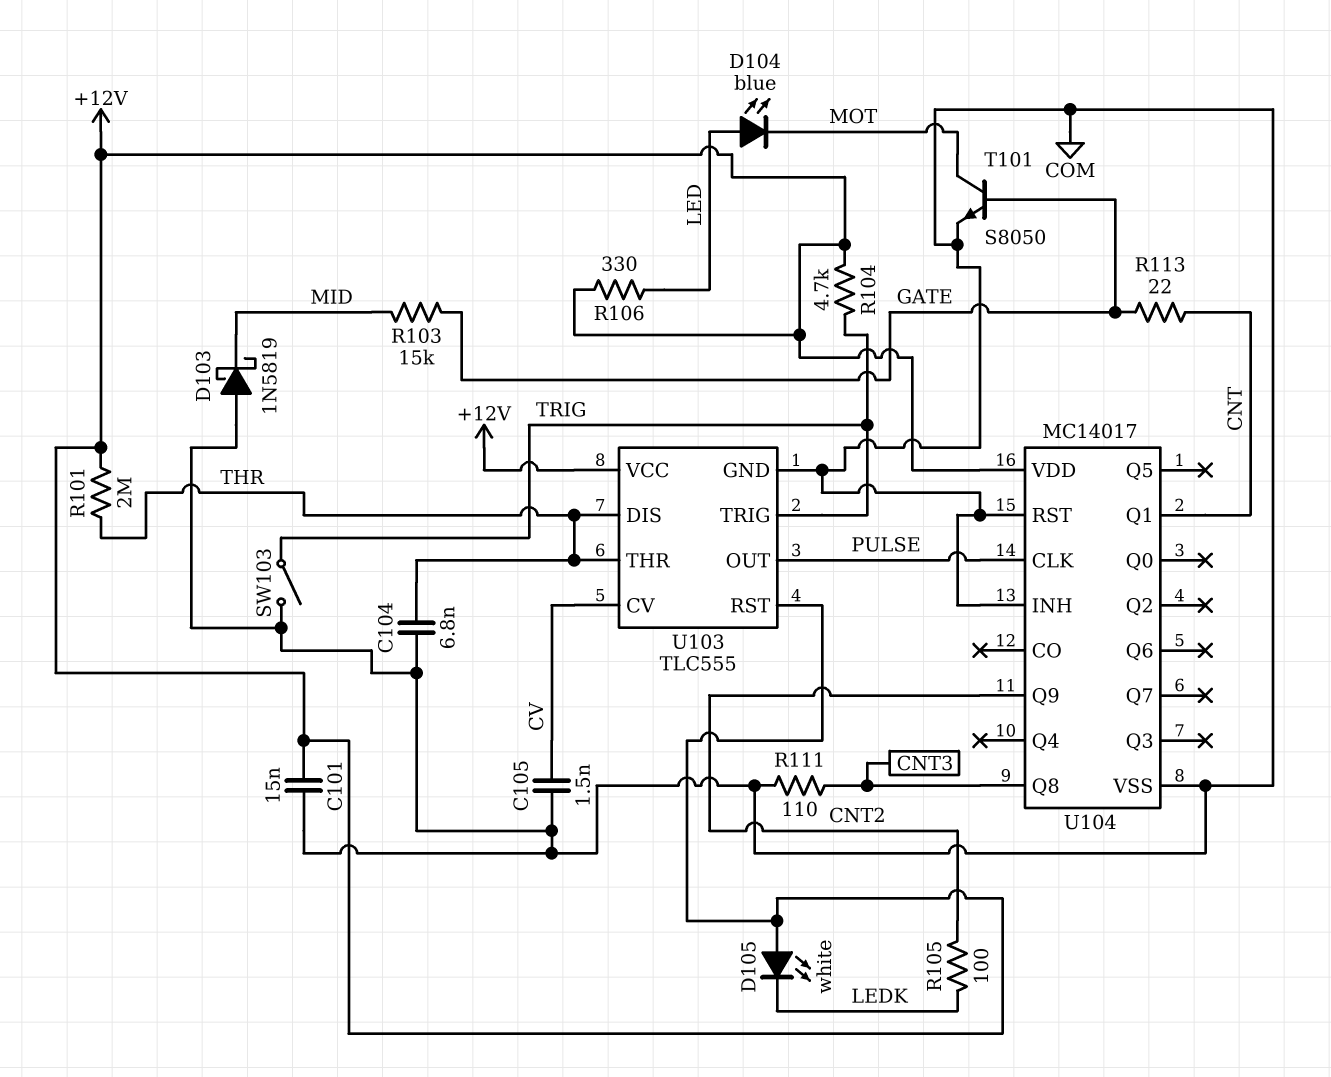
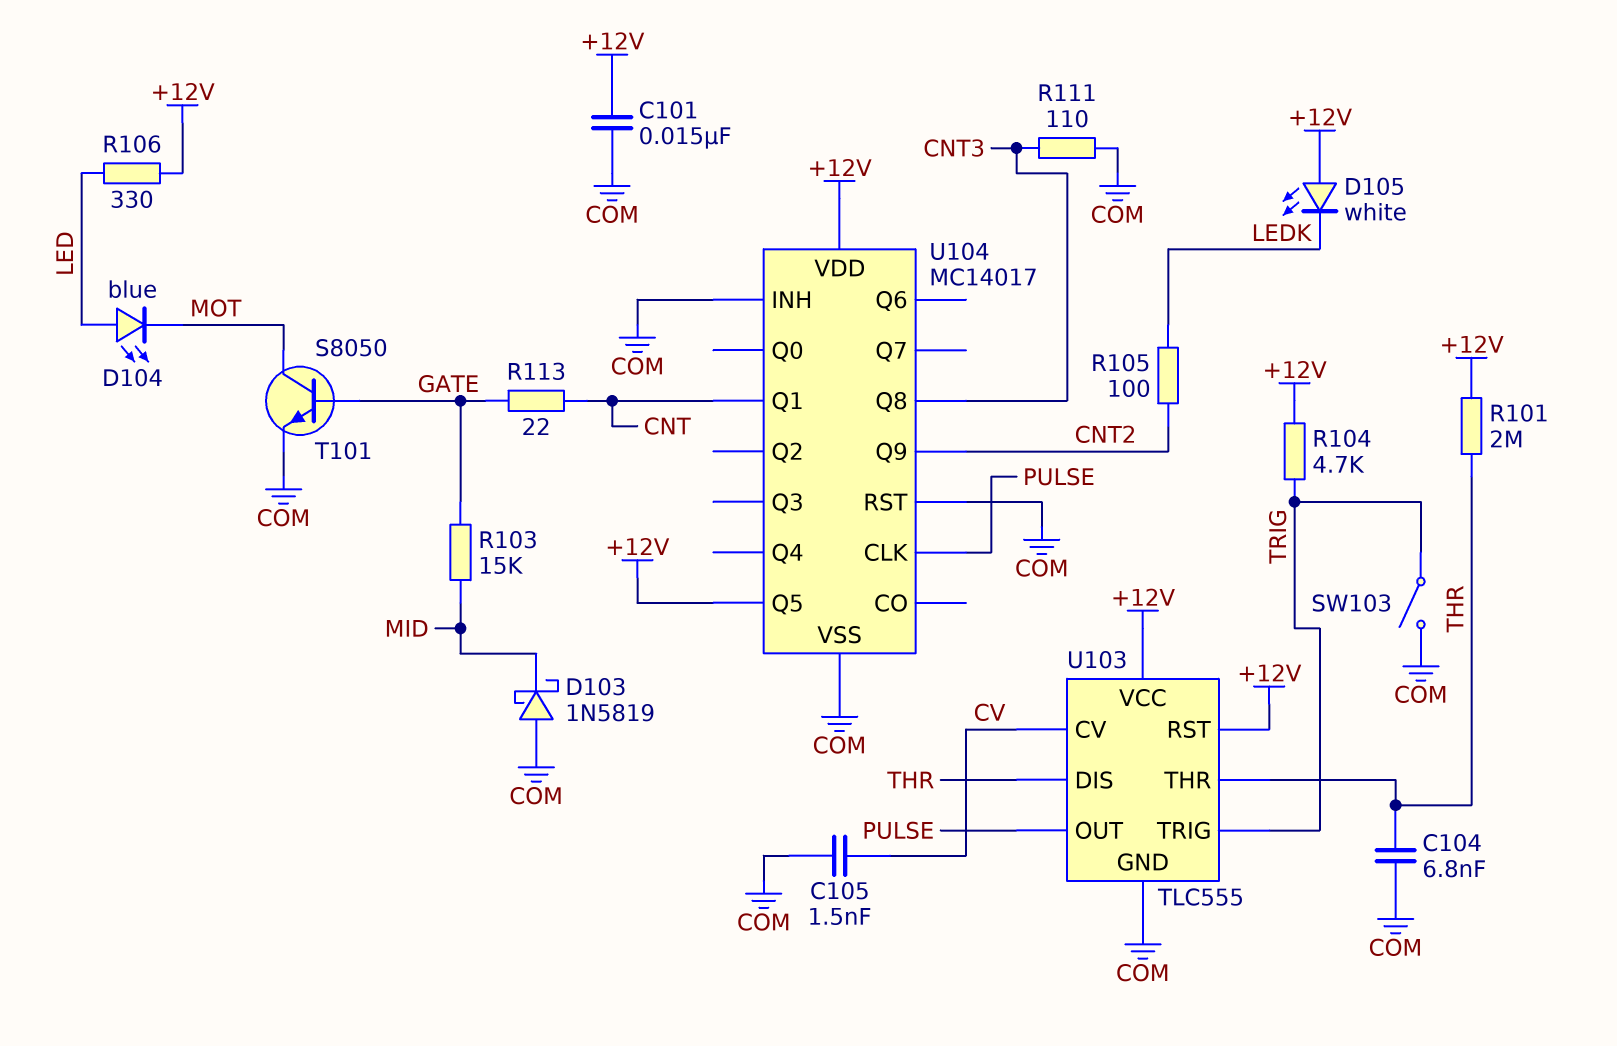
U104 pin Q5: none -> +12V

